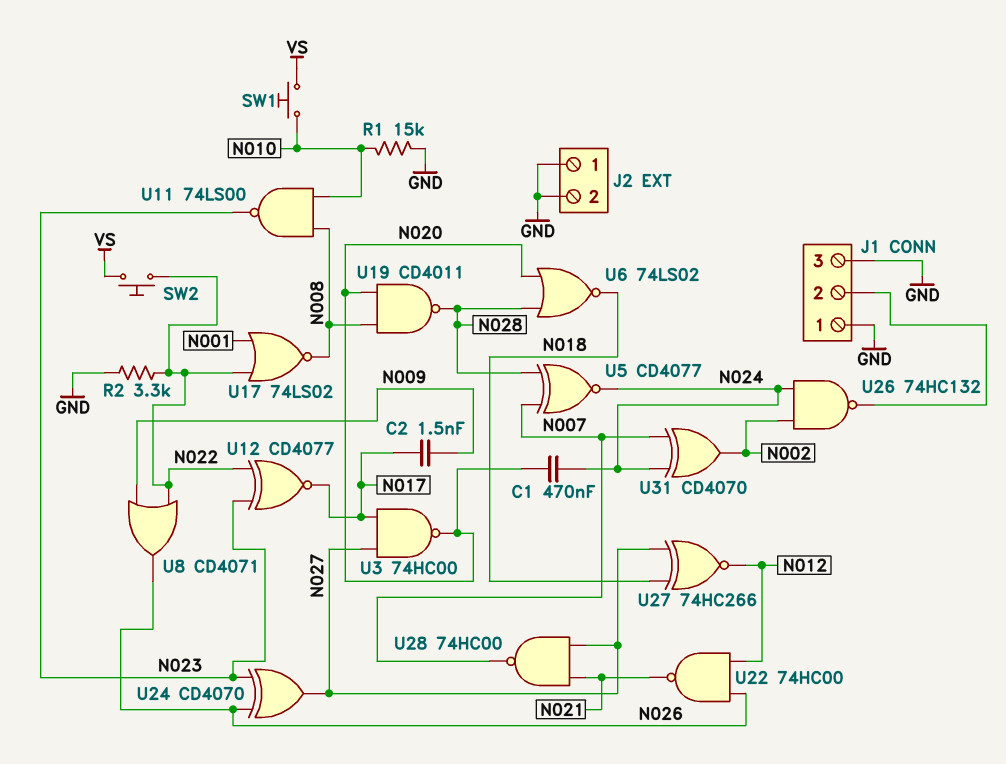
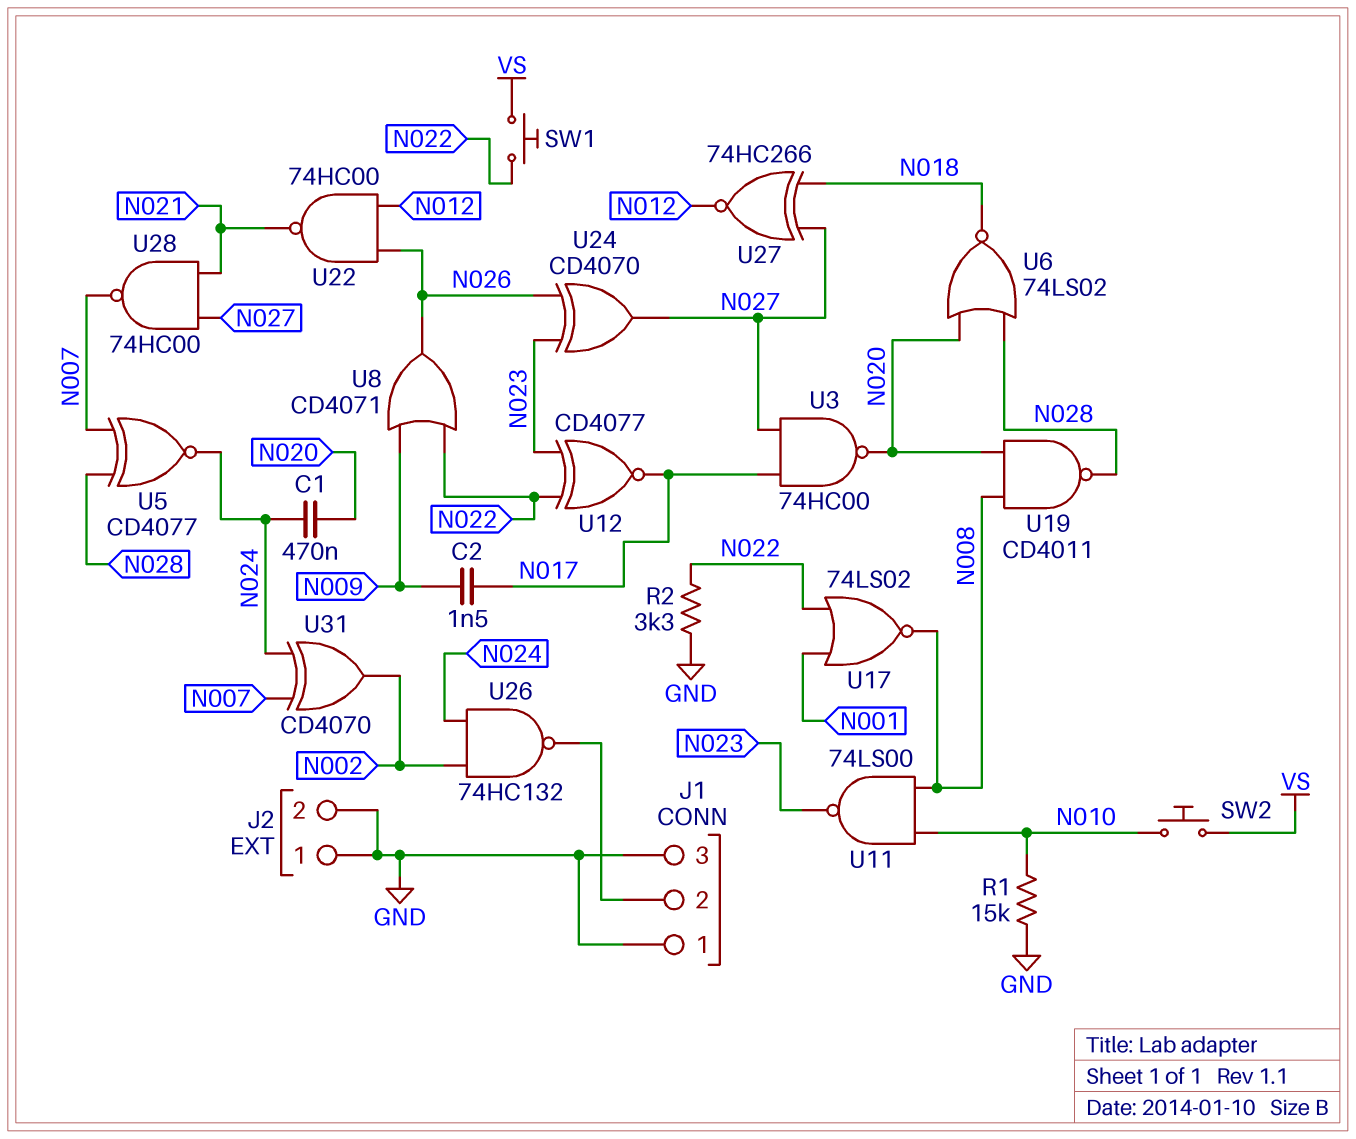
SW1: button (N010, VS) -> button (N022, VS)
SW2: button (N022, VS) -> button (N010, VS)

